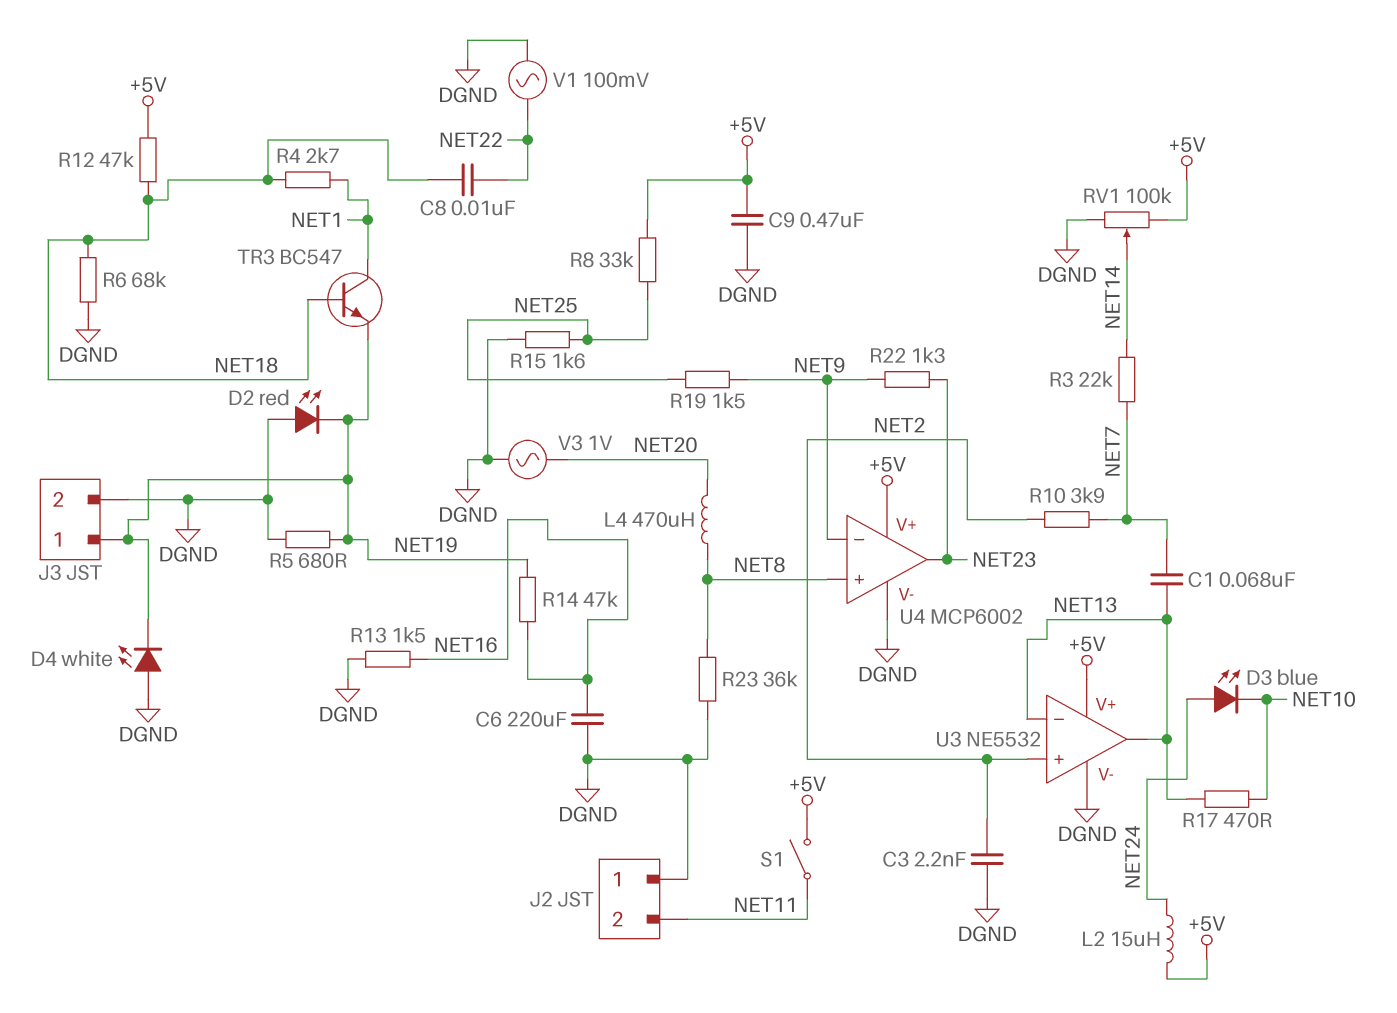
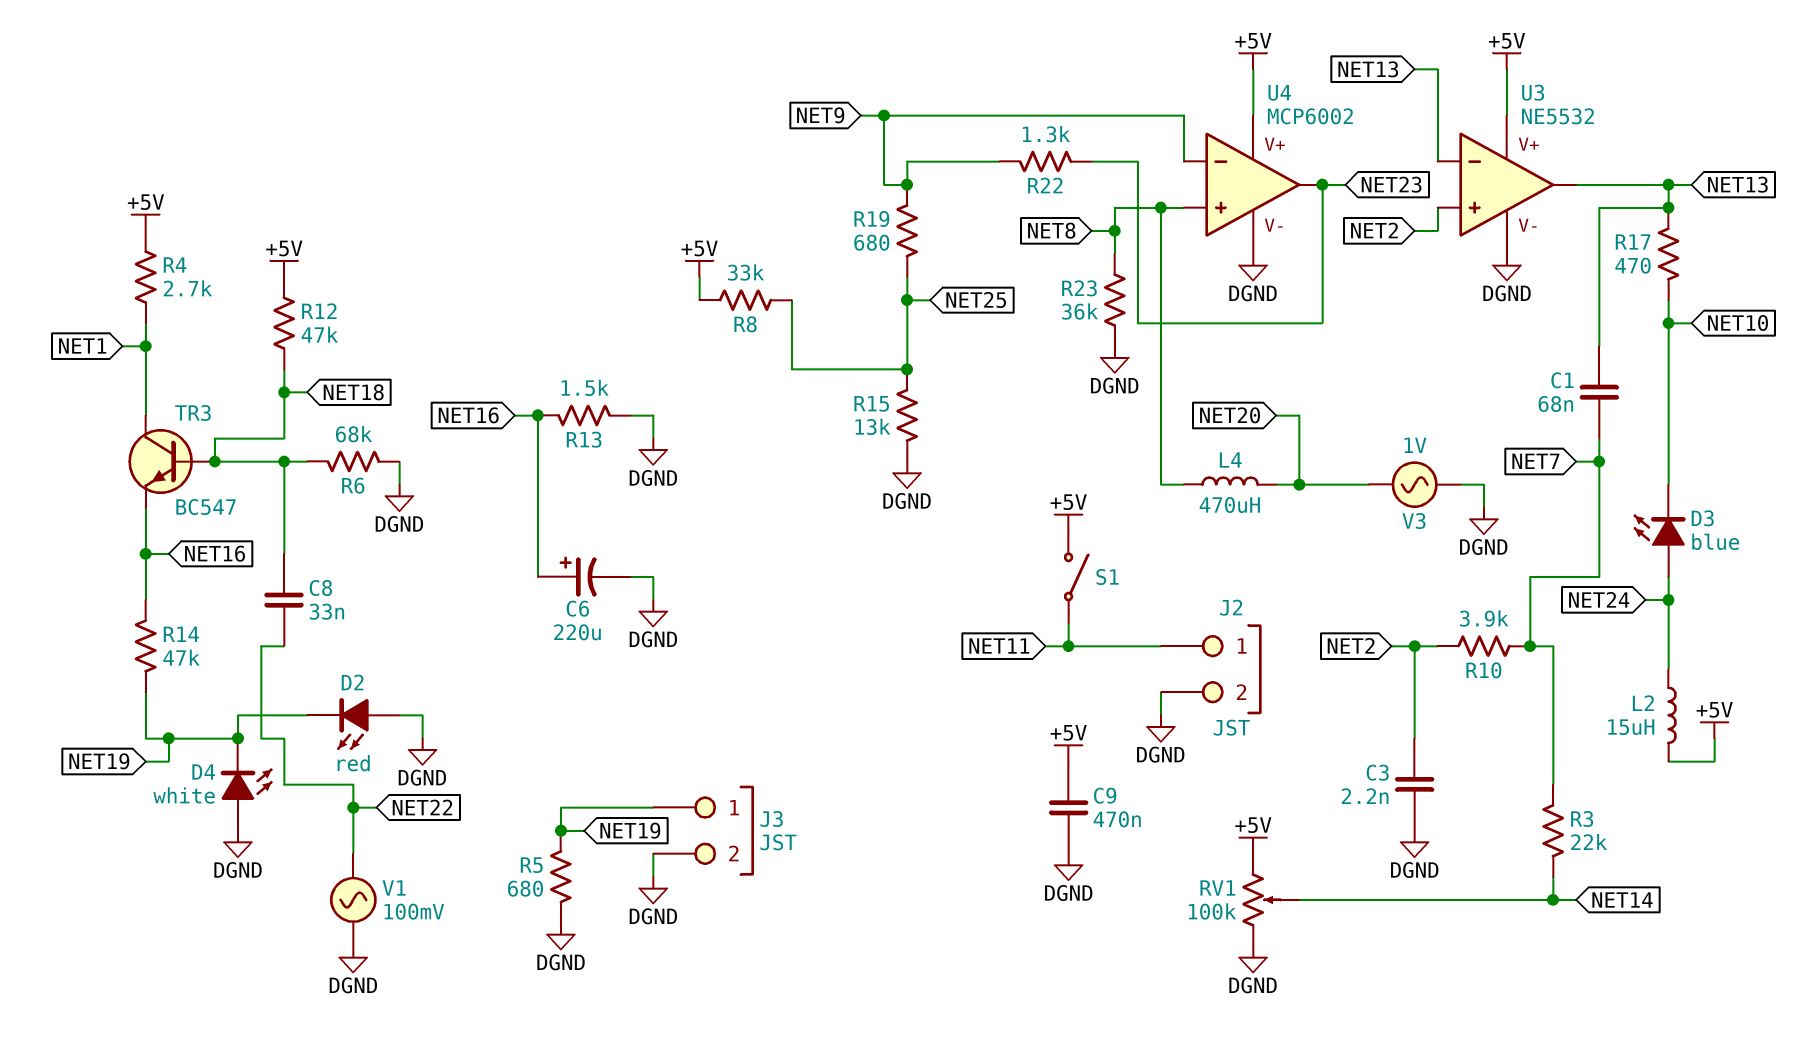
C6: 220uF (DGND, NET16) -> 220uF (plus NET16, minus DGND)
C8: 10nF (NET18, NET22) -> 33nF (NET18, NET22)
J2 pin 1: DGND -> NET11
J2 pin 2: NET11 -> DGND
R4: 2.7k (NET1, NET18) -> 2.7k (+5V, NET1)
R15: 1.6k (DGND, NET25) -> 13k (DGND, NET25)
R19: 1.5k (NET9, NET25) -> 680 (NET9, NET25)
TR3: NPN BC547 (B NET18, C NET1, E NET19) -> NPN BC547 (B NET18, C NET1, E NET16)

